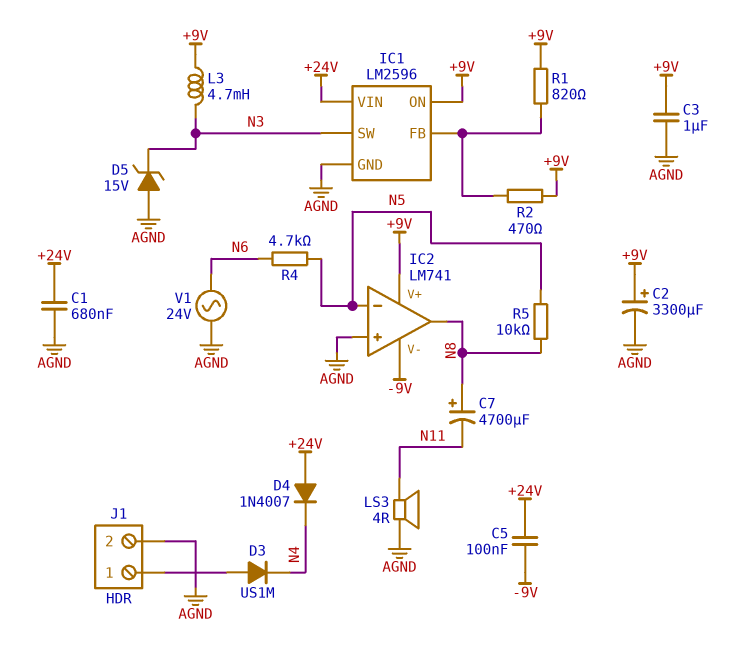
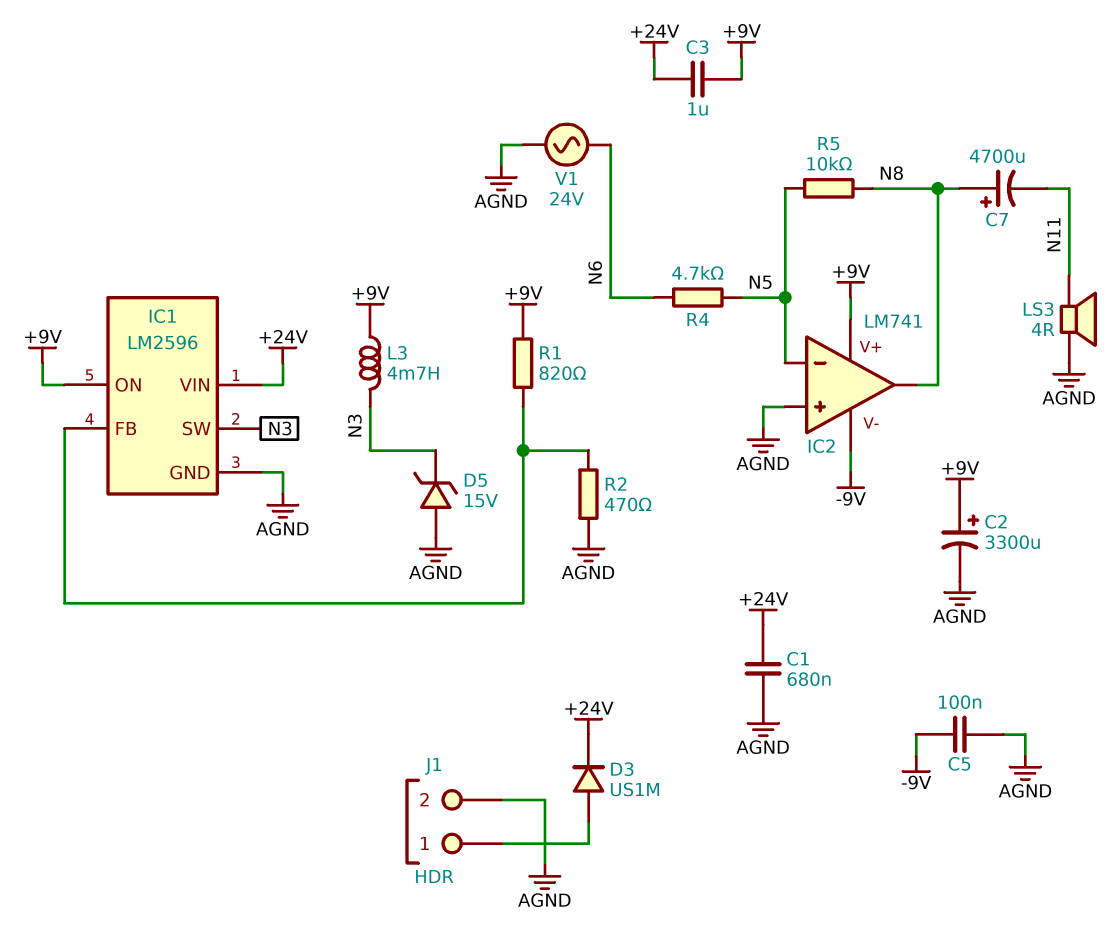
C3: 1uF (+9V, AGND) -> 1uF (+9V, +24V)
C5: 100nF (+24V, -9V) -> 100nF (-9V, AGND)
D3: diode US1M (A J1/1, K N4) -> diode US1M (A J1/1, K +24V)
D4: diode 1N4007 (A +24V, K N4) -> none
R2: 470 (+9V, IC1/FB) -> 470 (AGND, IC1/FB)

